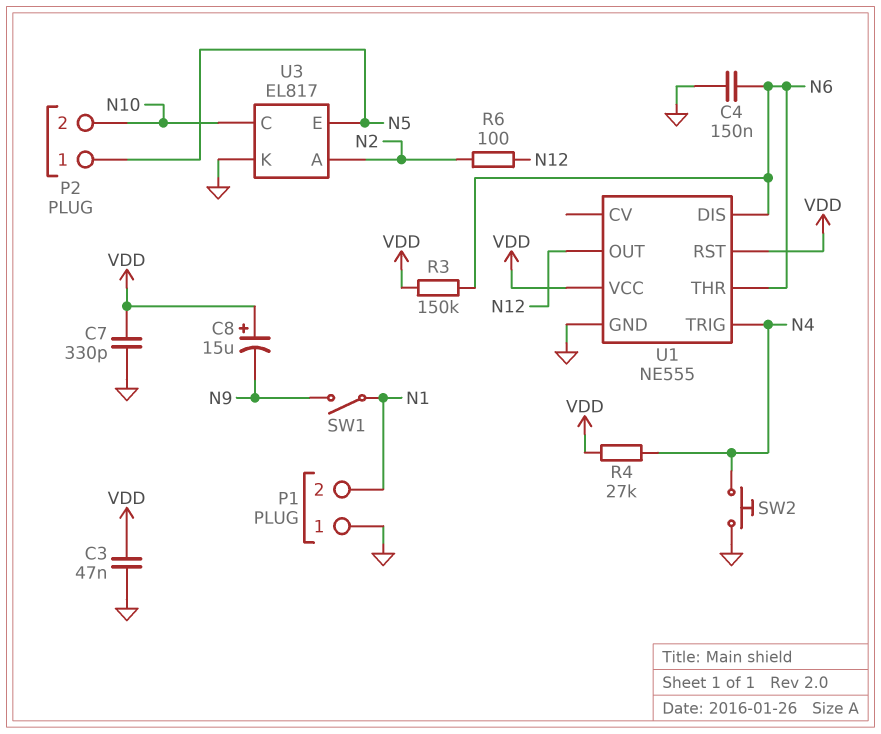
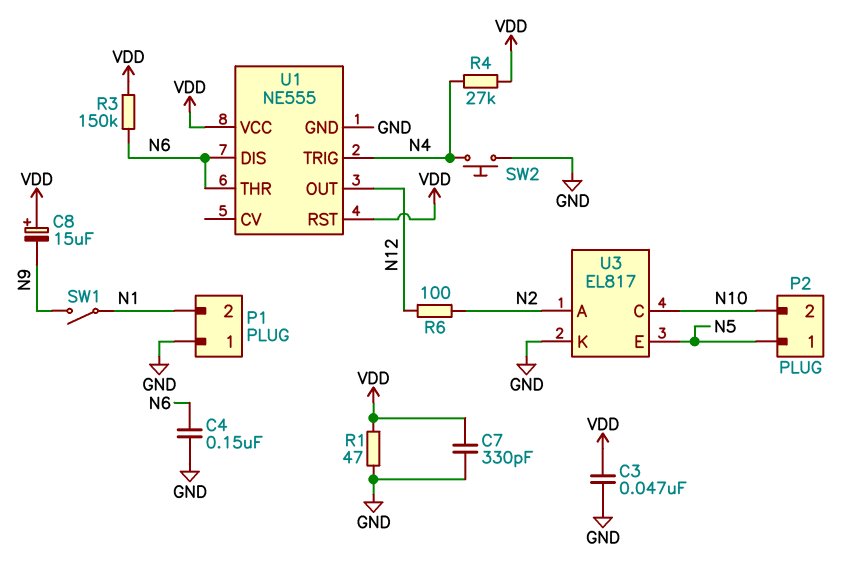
R1: none -> 47 (GND, VDD)

